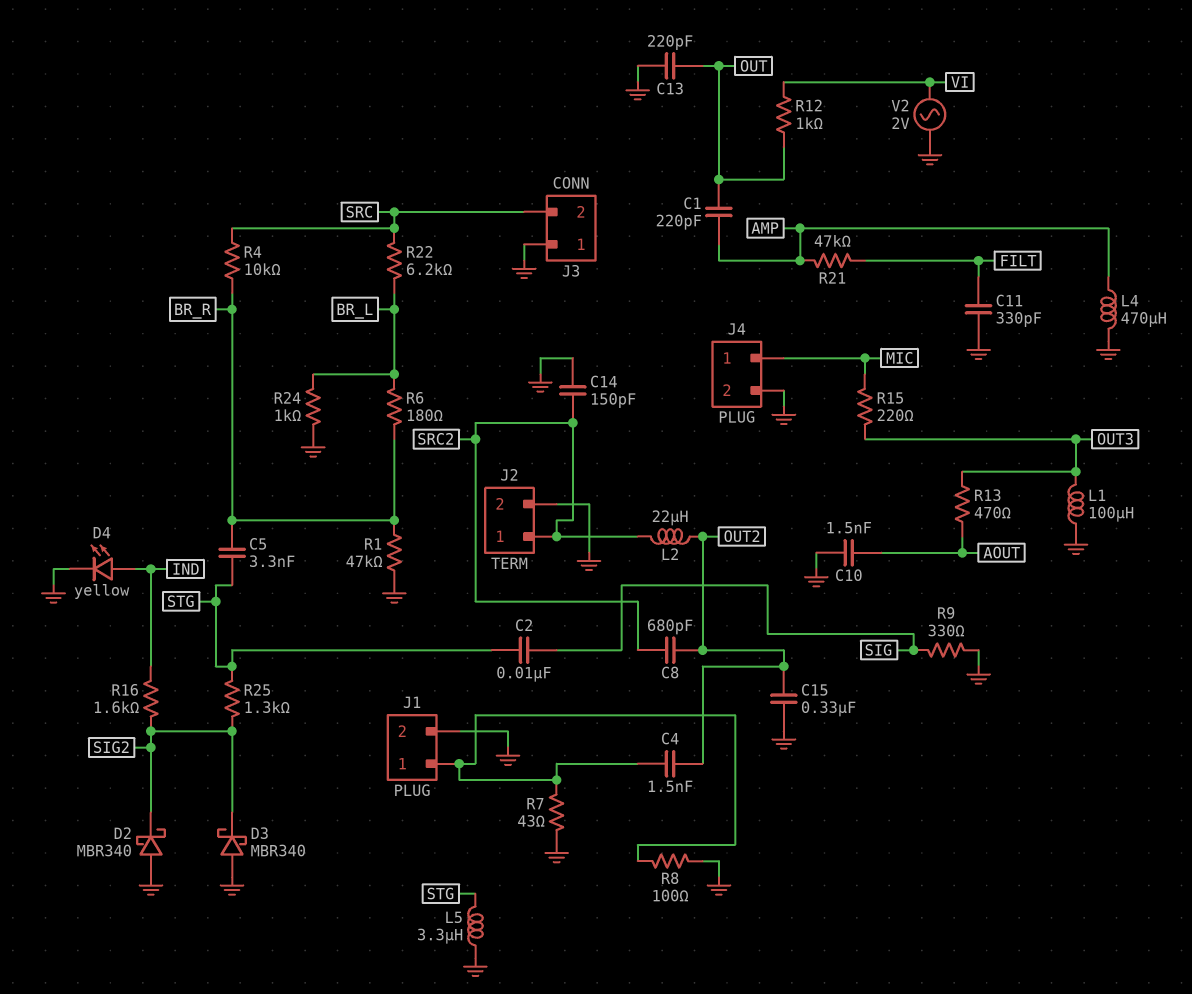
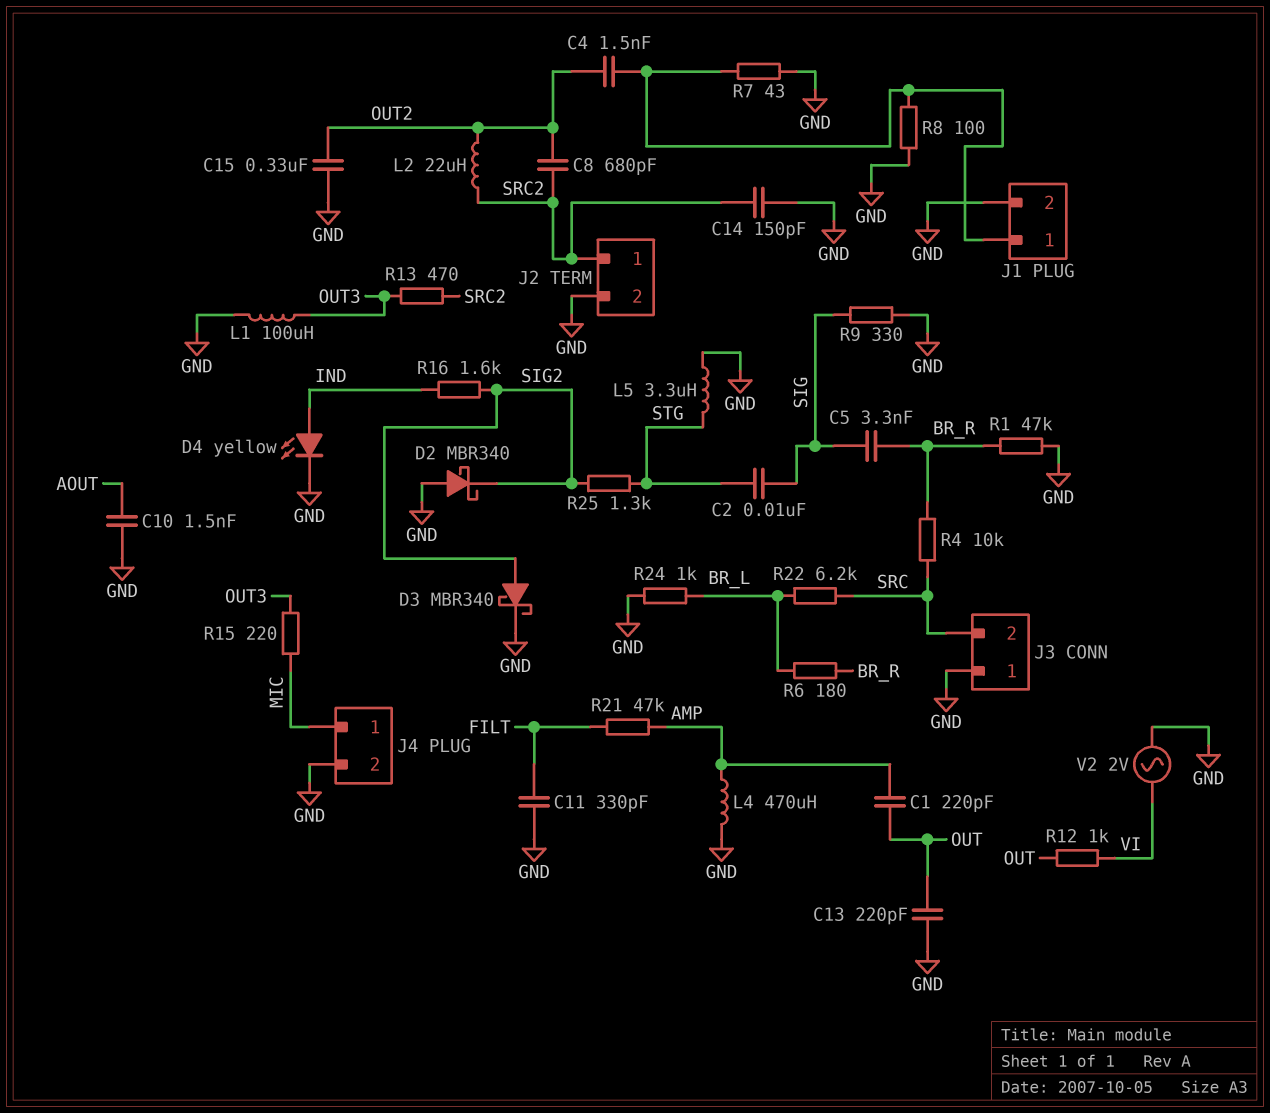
C5: 3.3nF (BR_R, STG) -> 3.3nF (BR_R, SIG)
D3: schottky MBR340 (A GND, K SIG2) -> schottky MBR340 (A SIG2, K GND)
R13: 470 (AOUT, OUT3) -> 470 (OUT3, SRC2)

